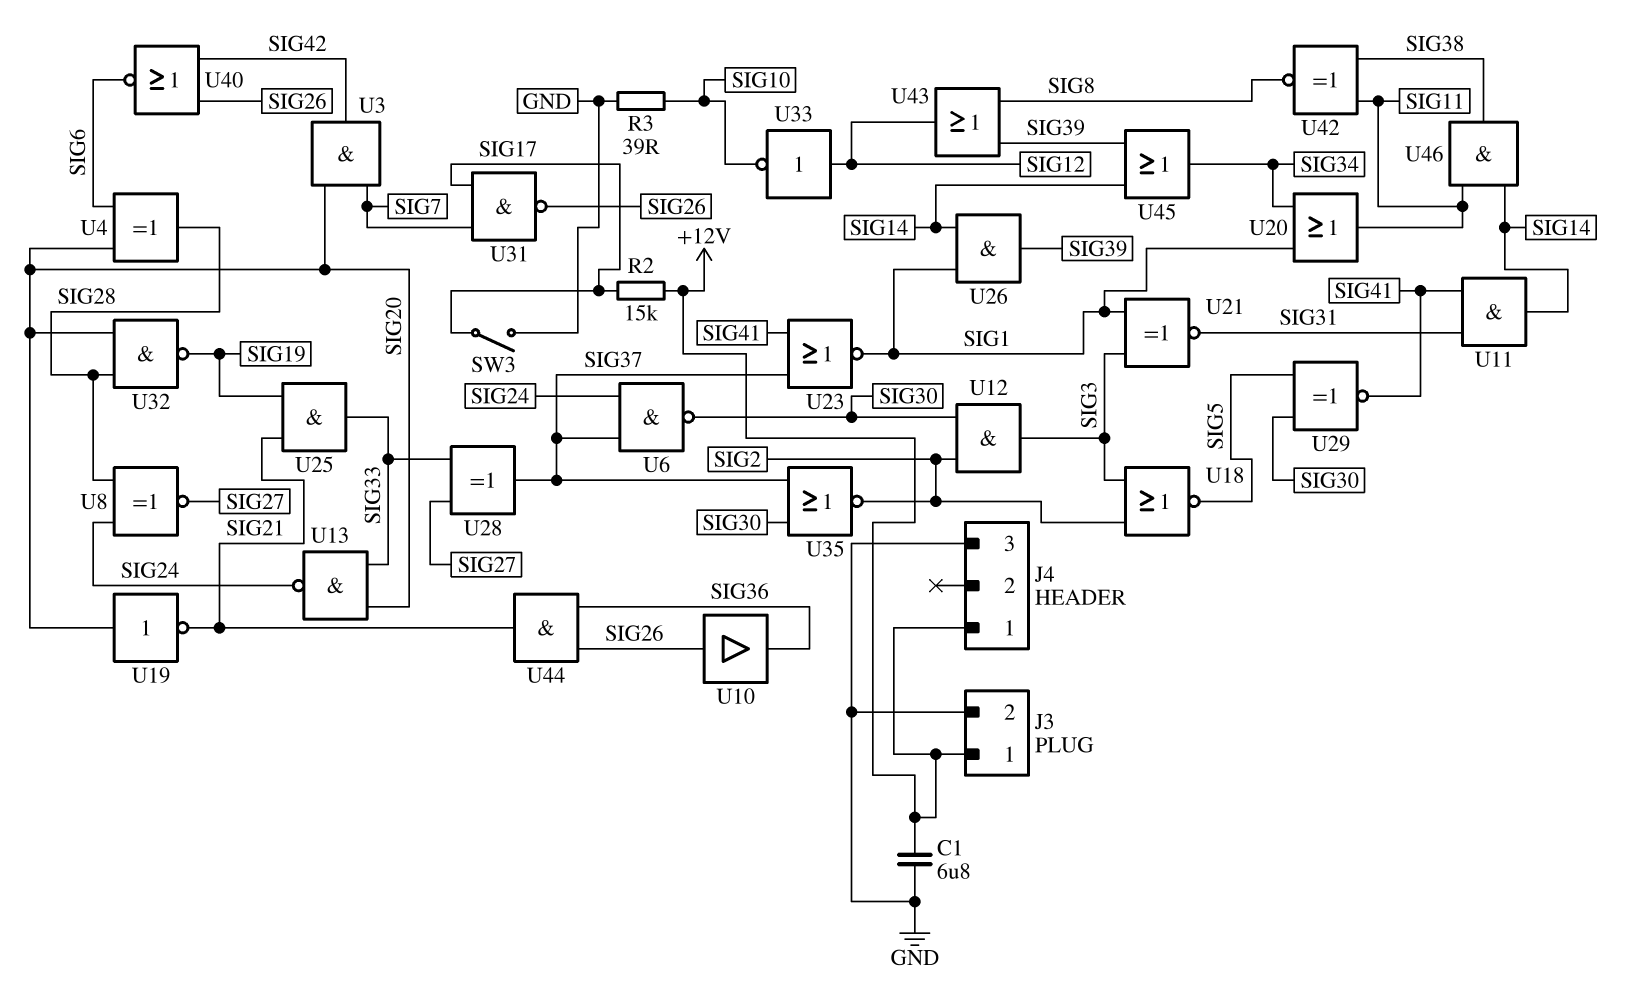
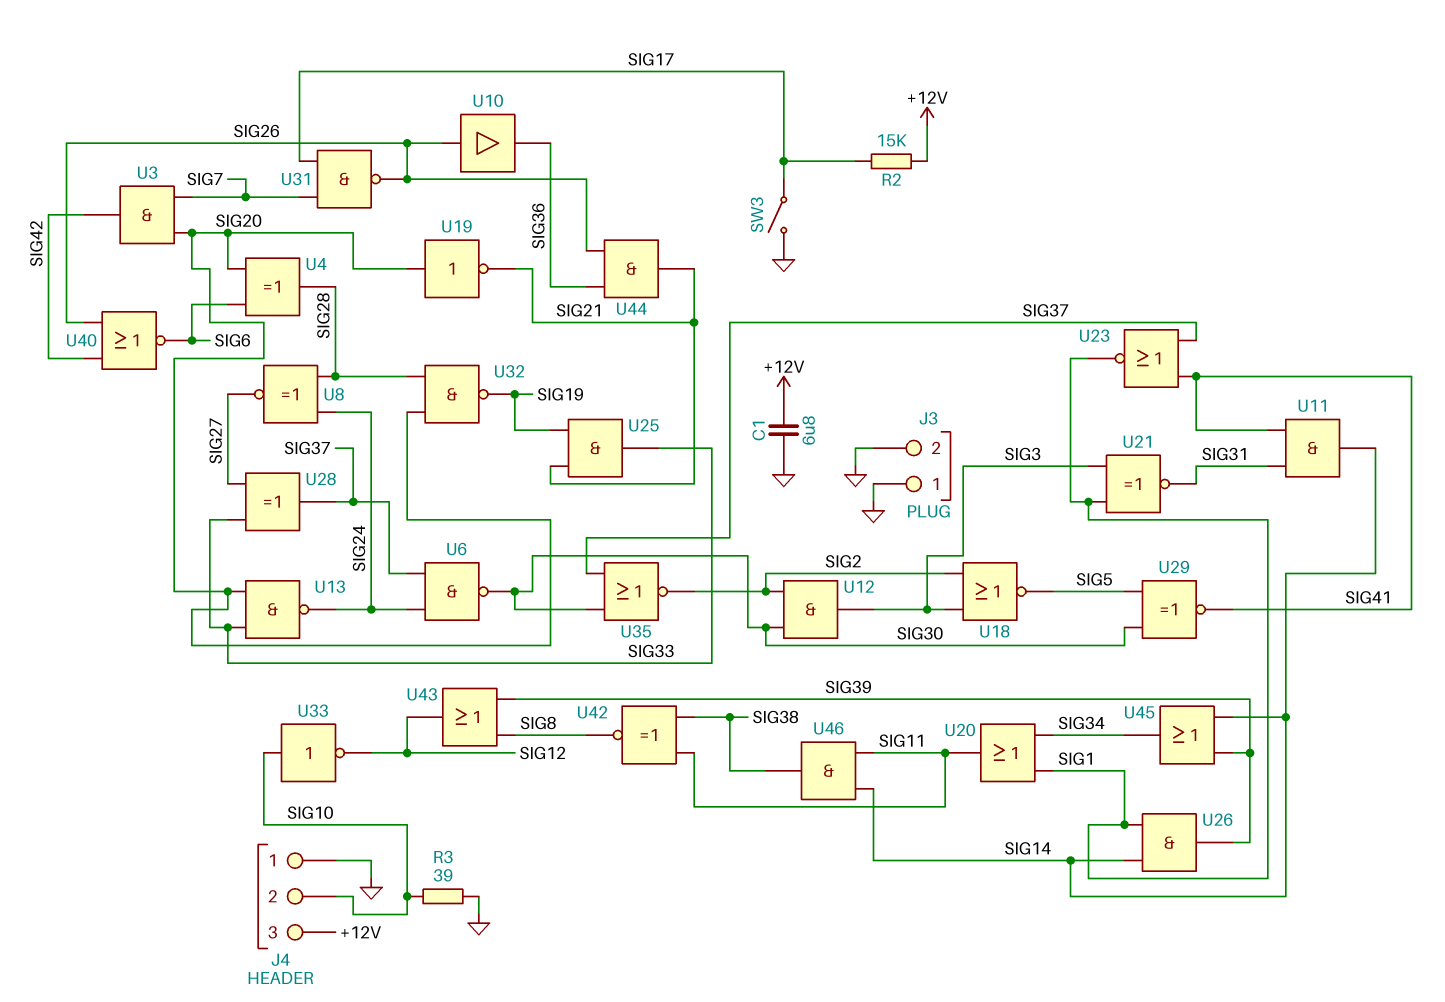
J3 pin 1: +12V -> GND
J4 pin 1: +12V -> GND
J4 pin 2: none -> SIG10
J4 pin 3: GND -> +12V
U33: NOT (in SIG12, out SIG10) -> NOT (in SIG10, out SIG12)

